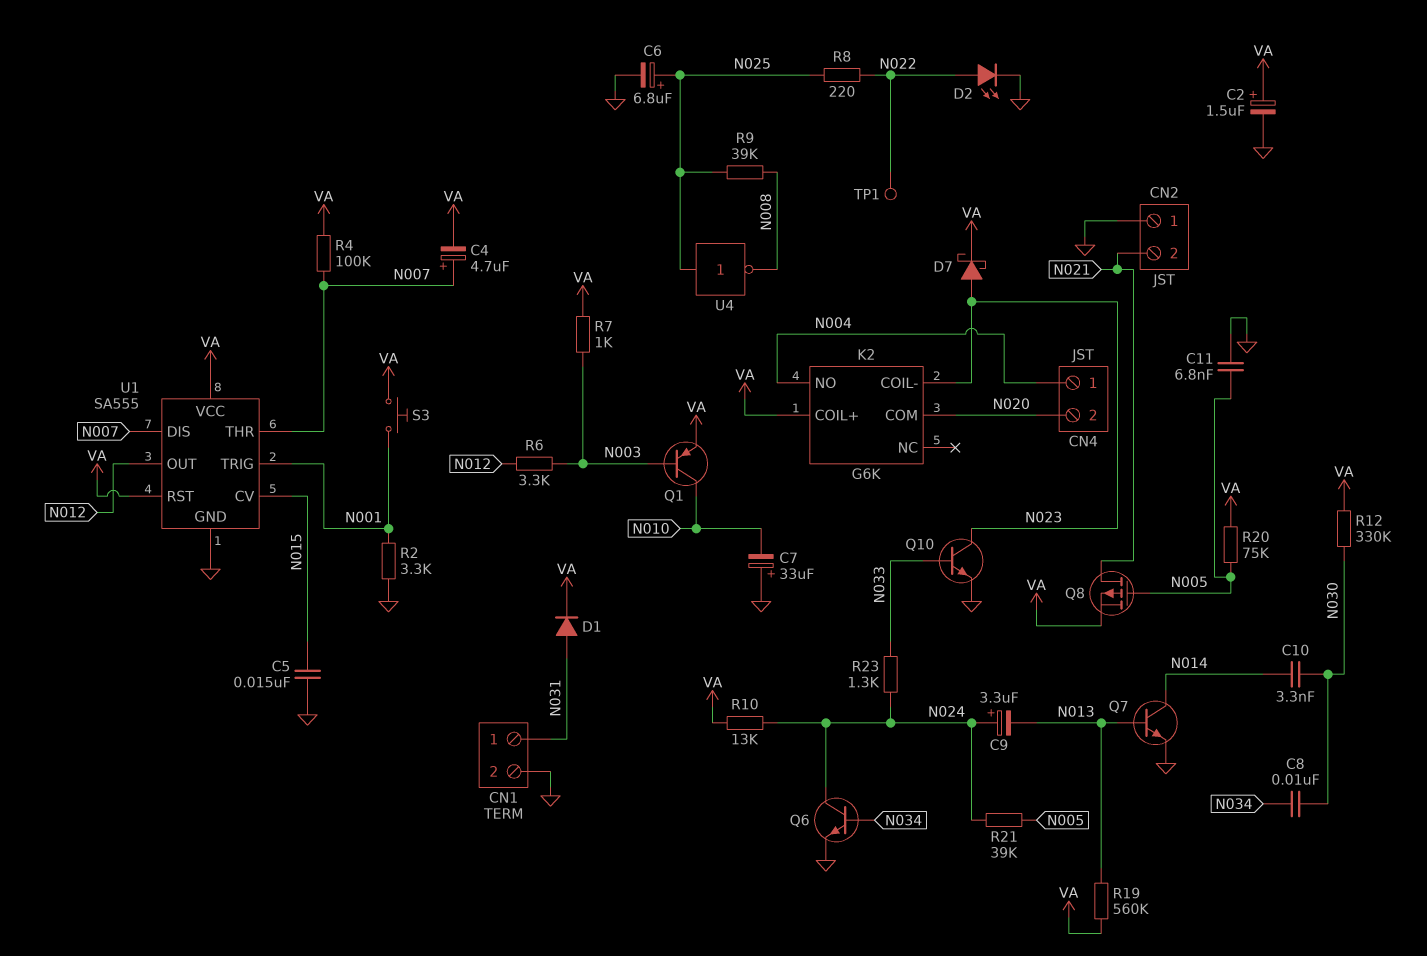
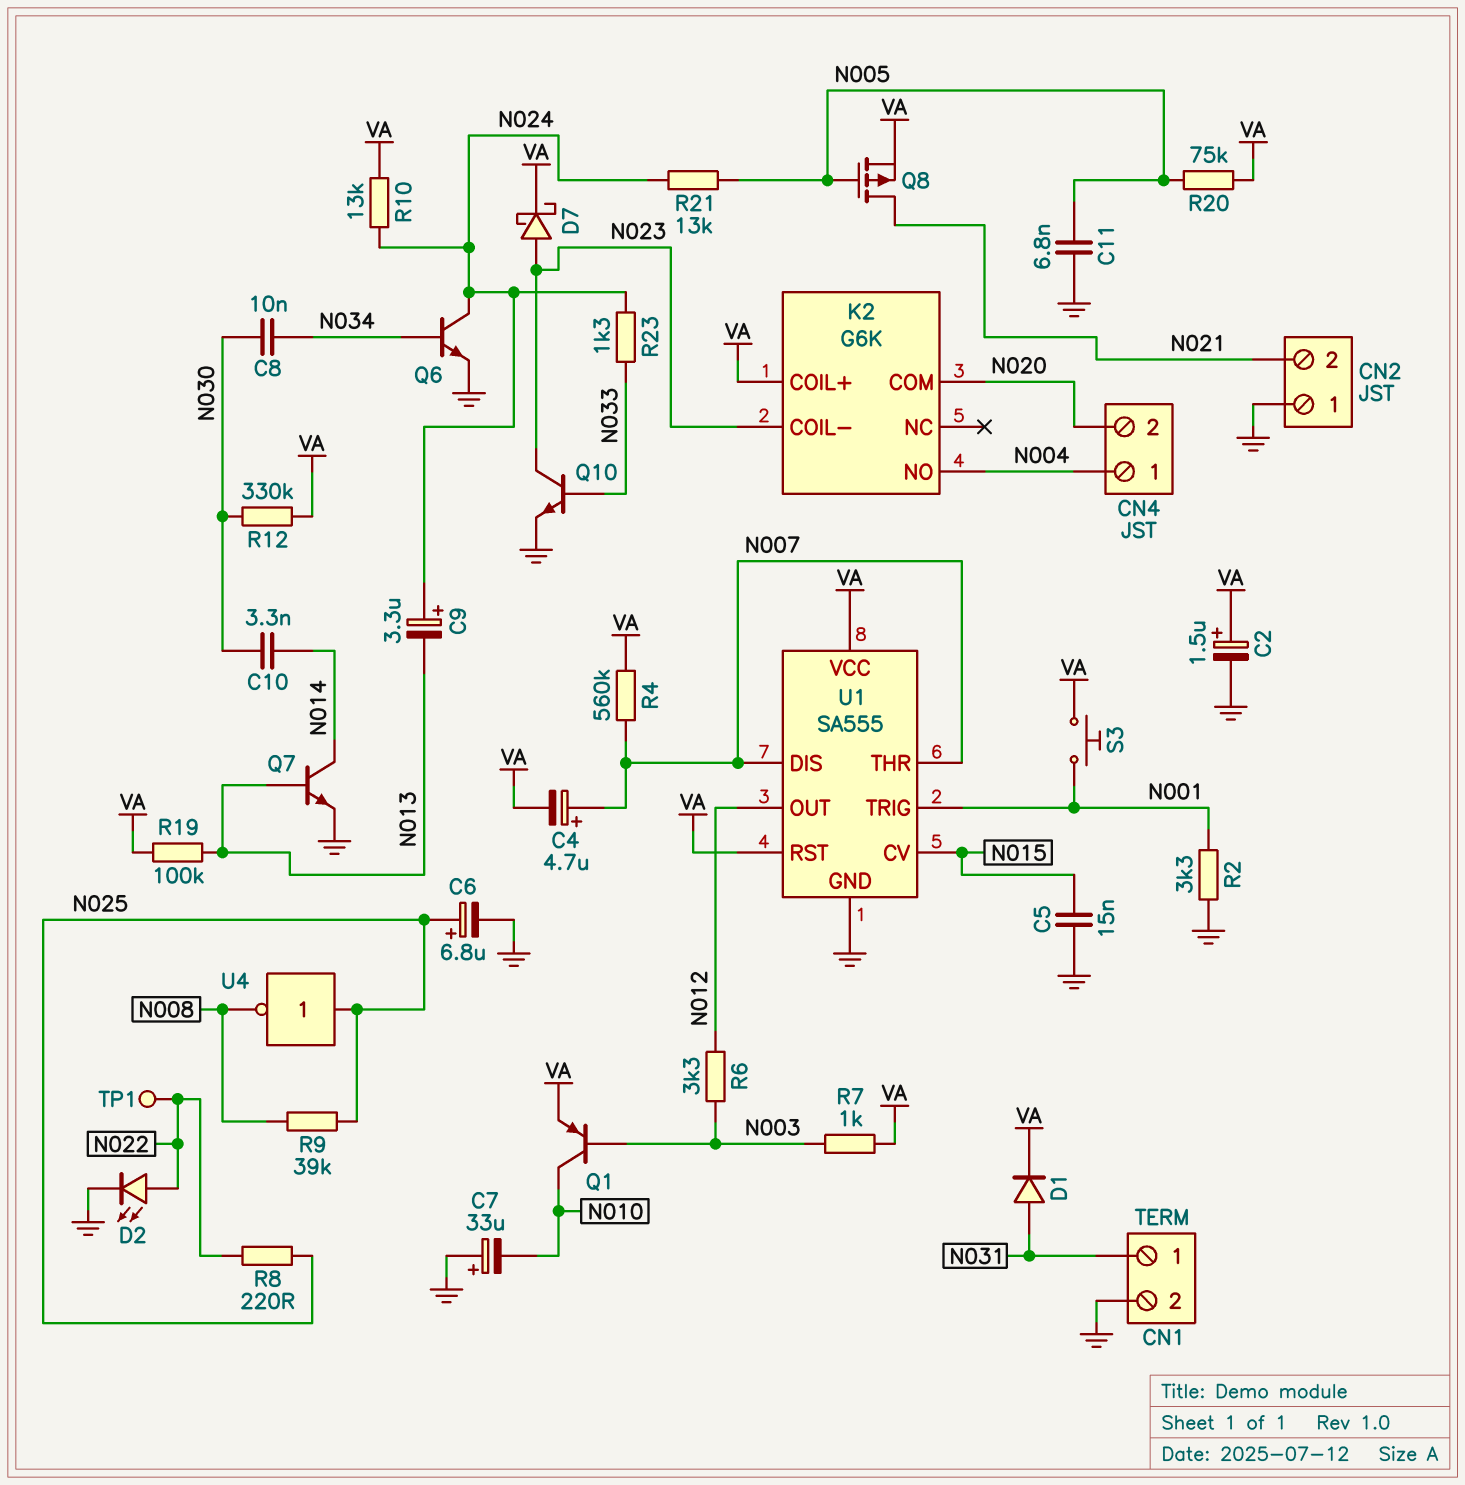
R4: 100k (N007, VA) -> 560k (N007, VA)
R19: 560k (N013, VA) -> 100k (N013, VA)
R21: 39k (N005, N024) -> 13k (N005, N024)

